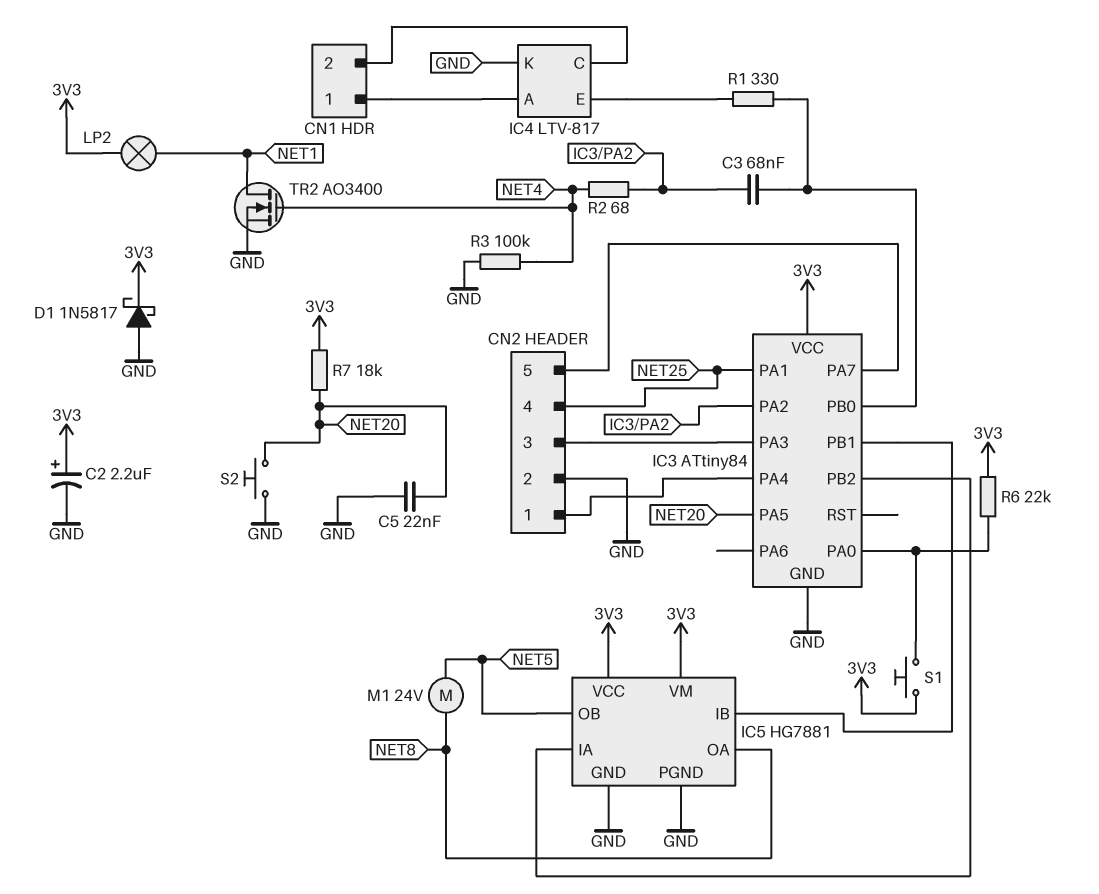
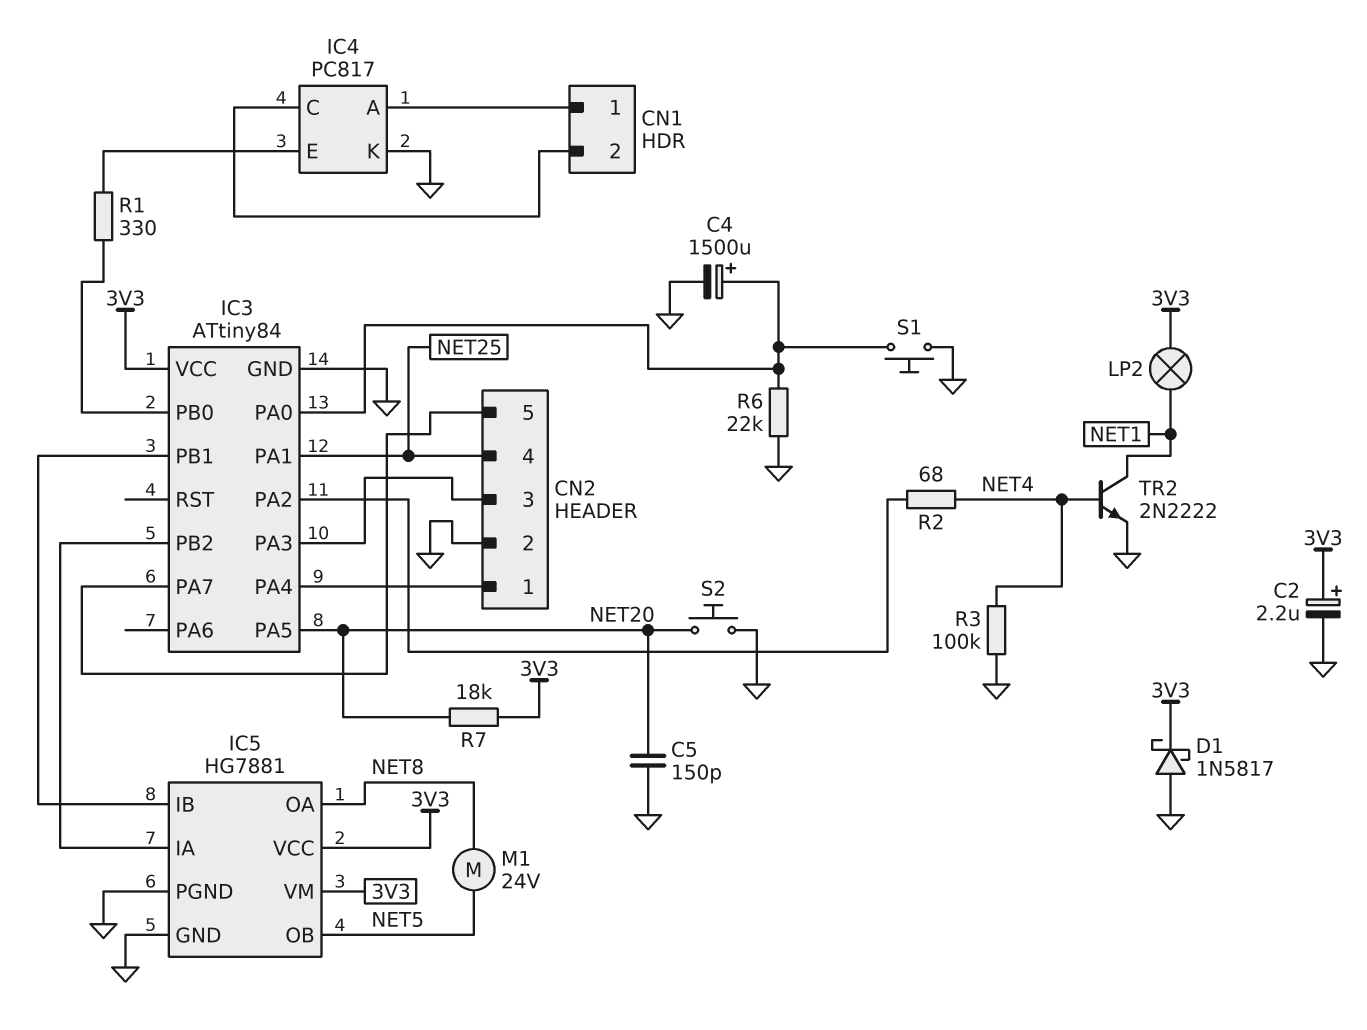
C3: 68nF (IC3/PA2, IC3/PB0) -> none
C4: none -> 1500uF (plus IC3/PA0, minus GND)
C5: 22nF (GND, NET20) -> 150pF (GND, NET20)
IC4: LTV-817 -> PC817
R6: 22k (3V3, IC3/PA0) -> 22k (GND, IC3/PA0)
S1: button (3V3, IC3/PA0) -> button (GND, IC3/PA0)
TR2: NMOS AO3400 (G NET4, D NET1, S GND) -> NPN 2N2222 (B NET4, C NET1, E GND)

